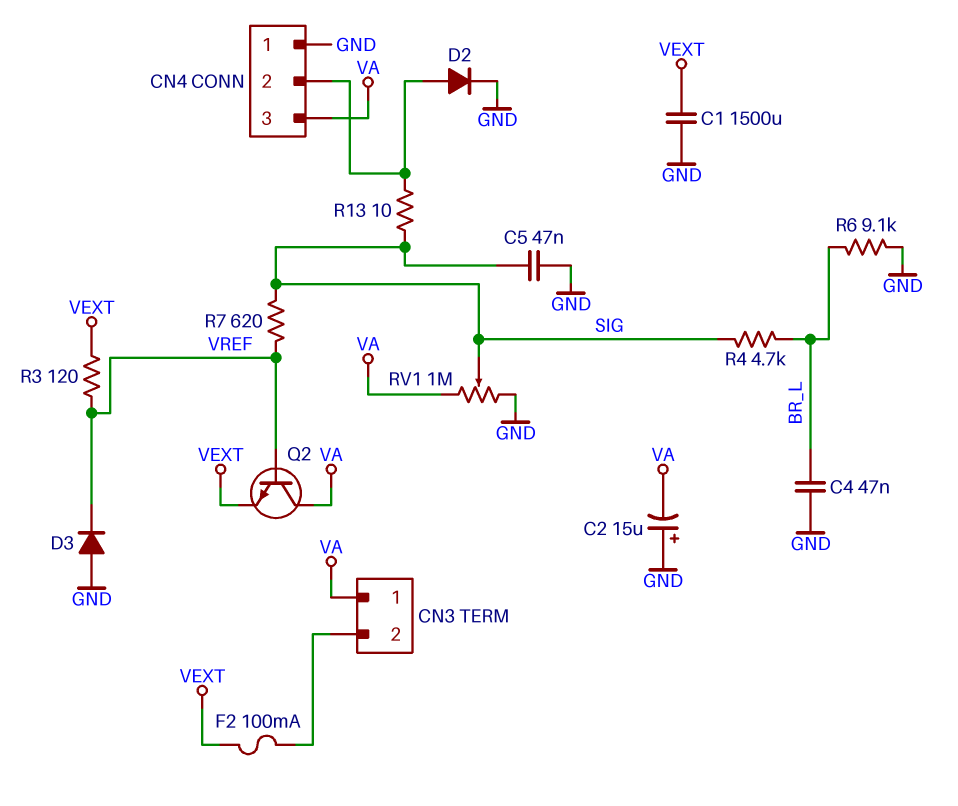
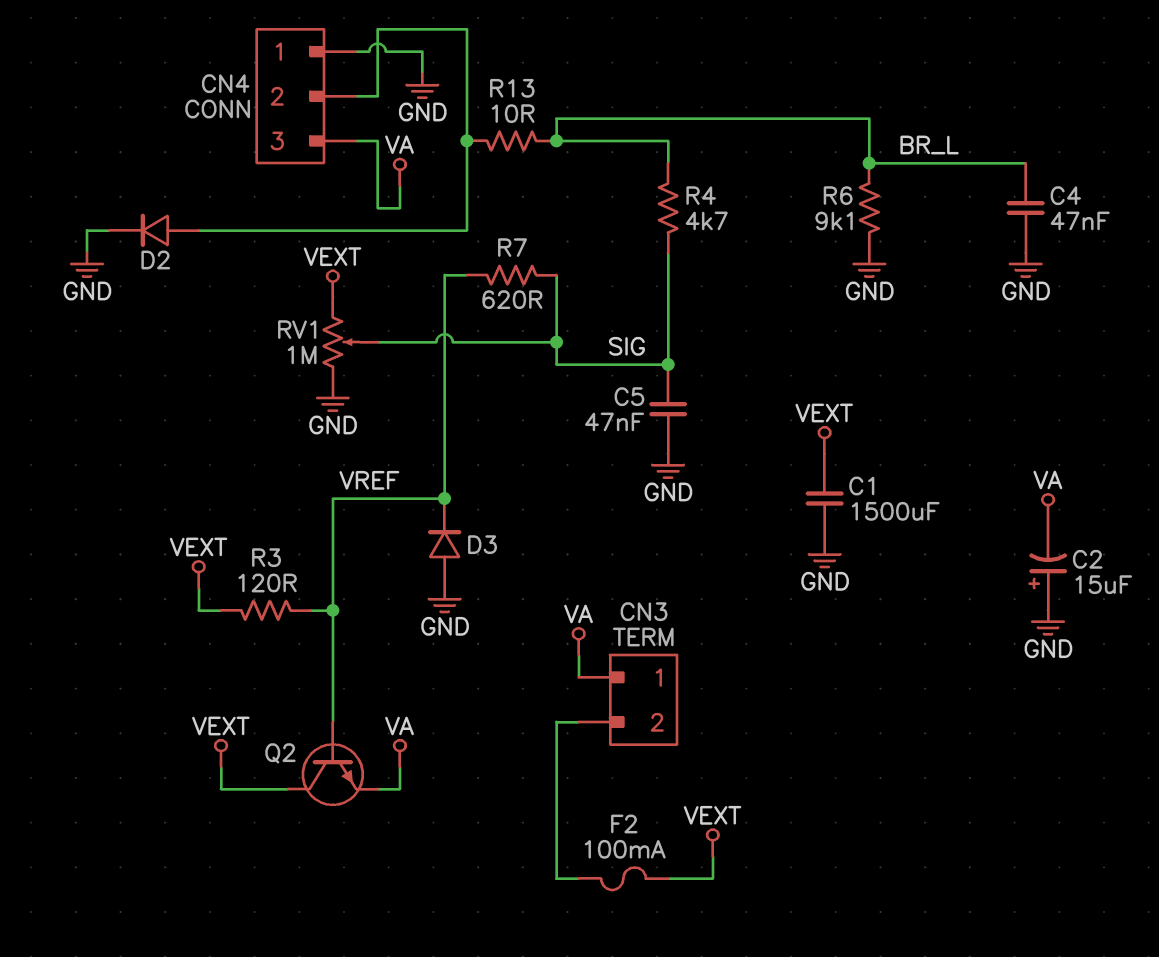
Q2: NPN (B VREF, C VA, E VEXT) -> NPN (B VREF, C VEXT, E VA)
R13: 10 (CN4/2, SIG) -> 10 (BR_L, CN4/2)
RV1: 1M (GND, VA, wiper SIG) -> 1M (GND, VEXT, wiper SIG)

